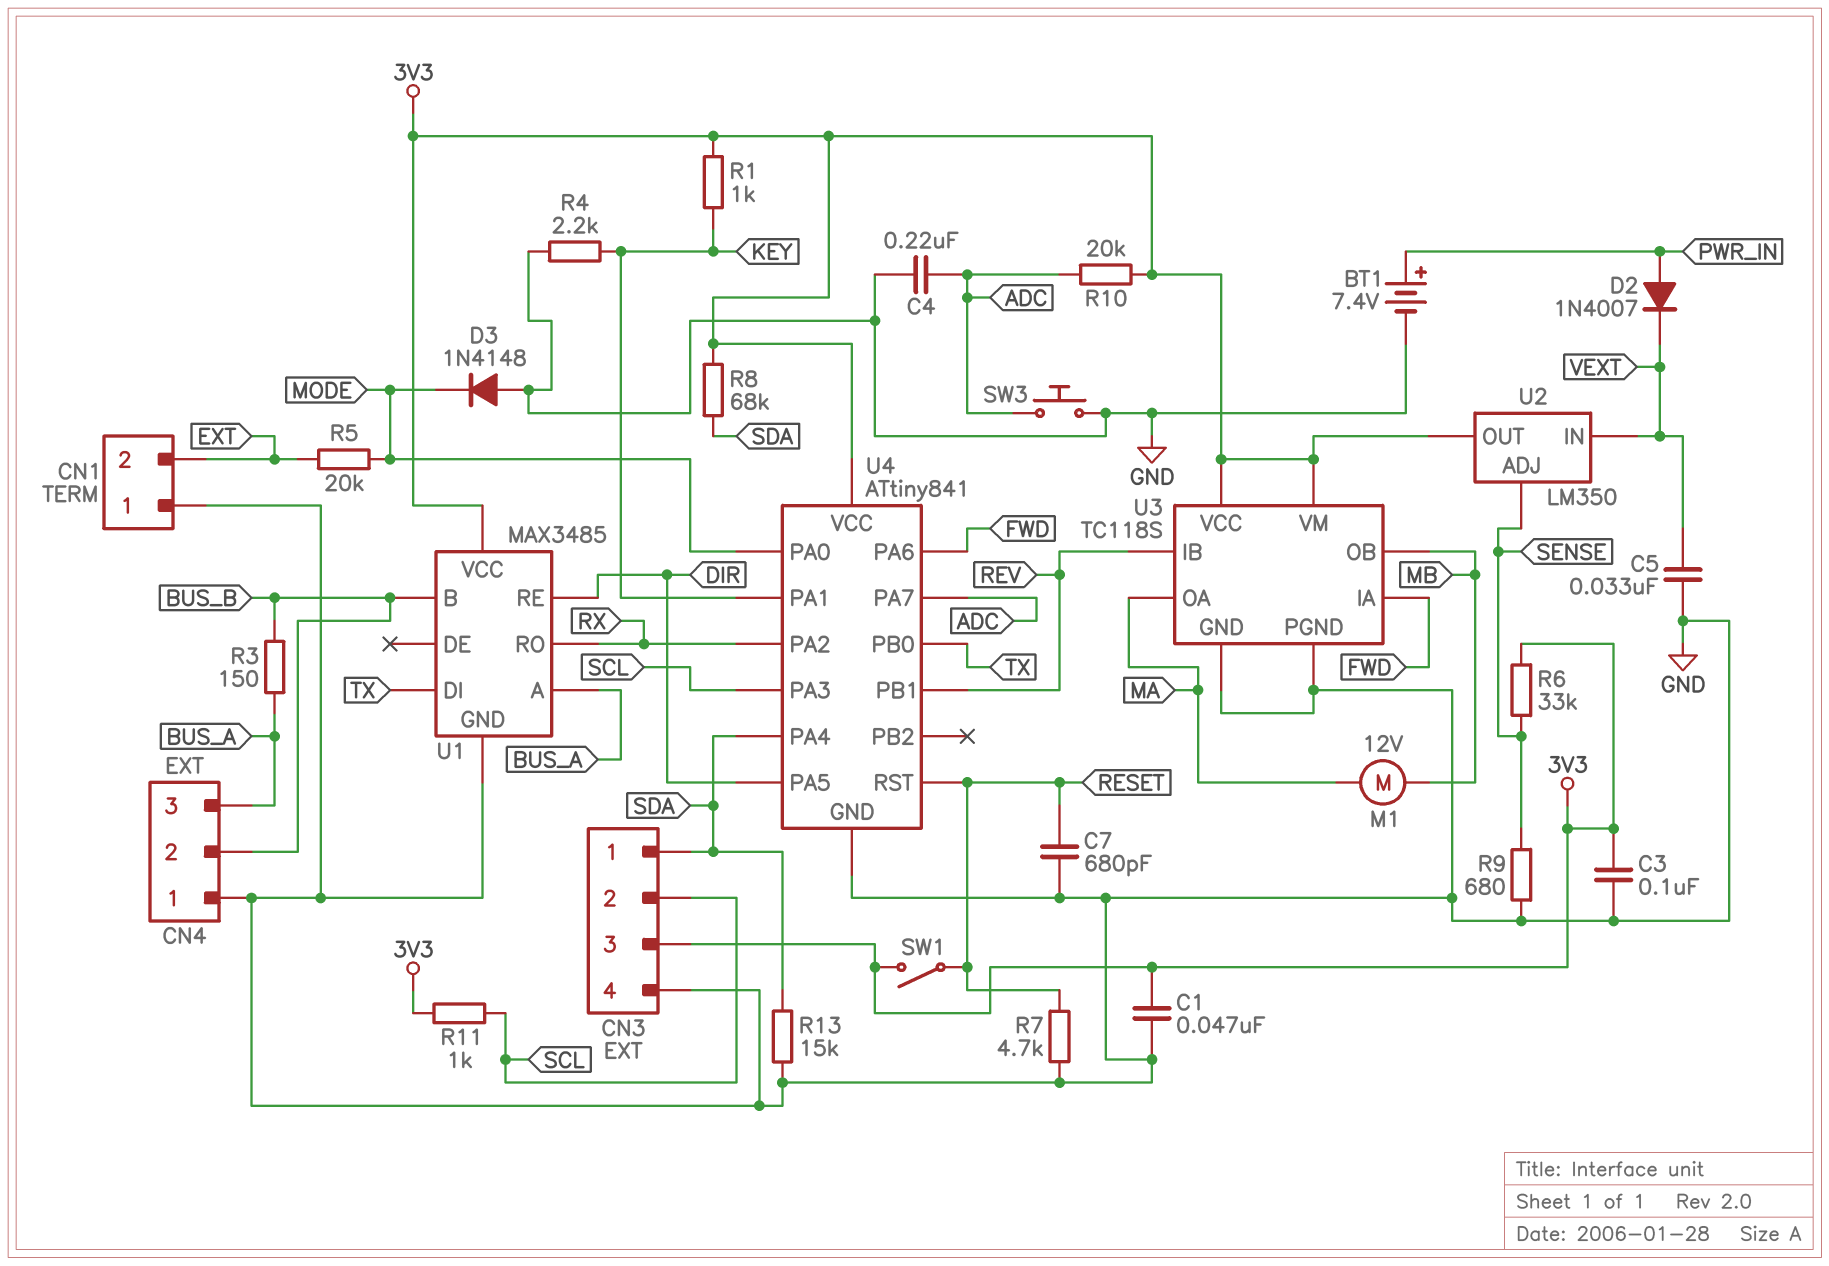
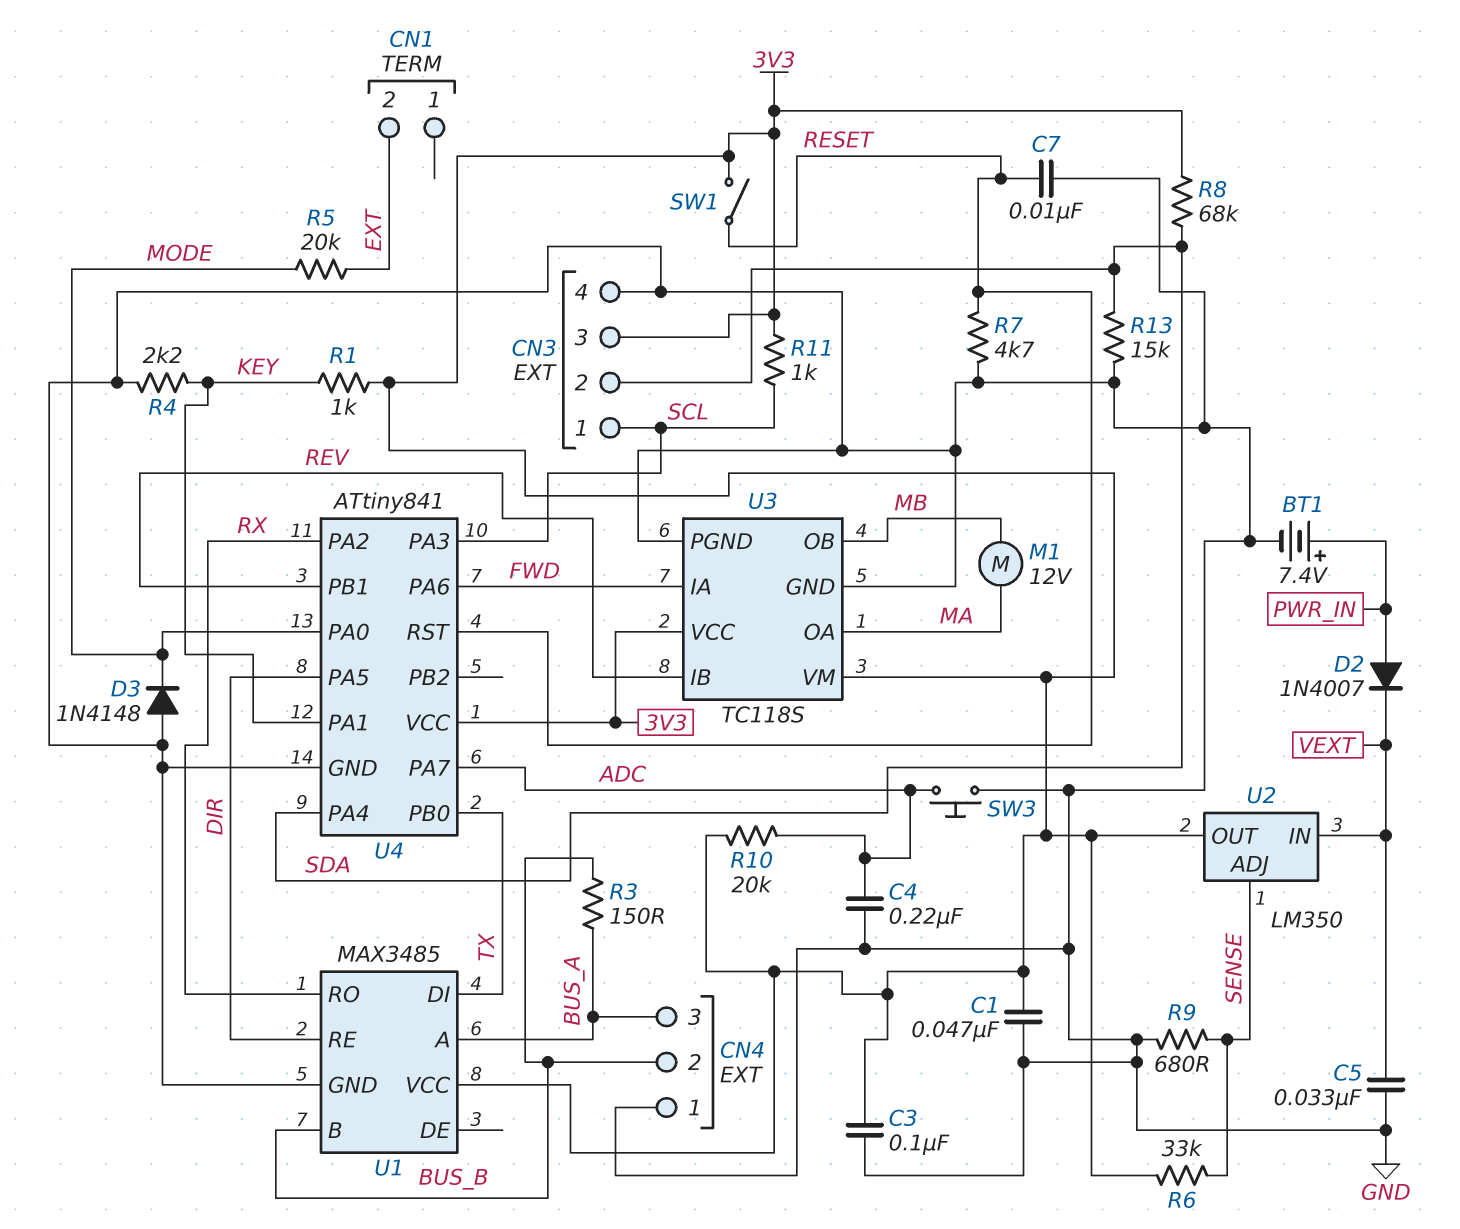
C7: 680pF (GND, RESET) -> 10nF (GND, RESET)
CN1 pin 1: GND -> none
CN3 pin 1: SDA -> SCL
CN3 pin 2: SCL -> SDA

